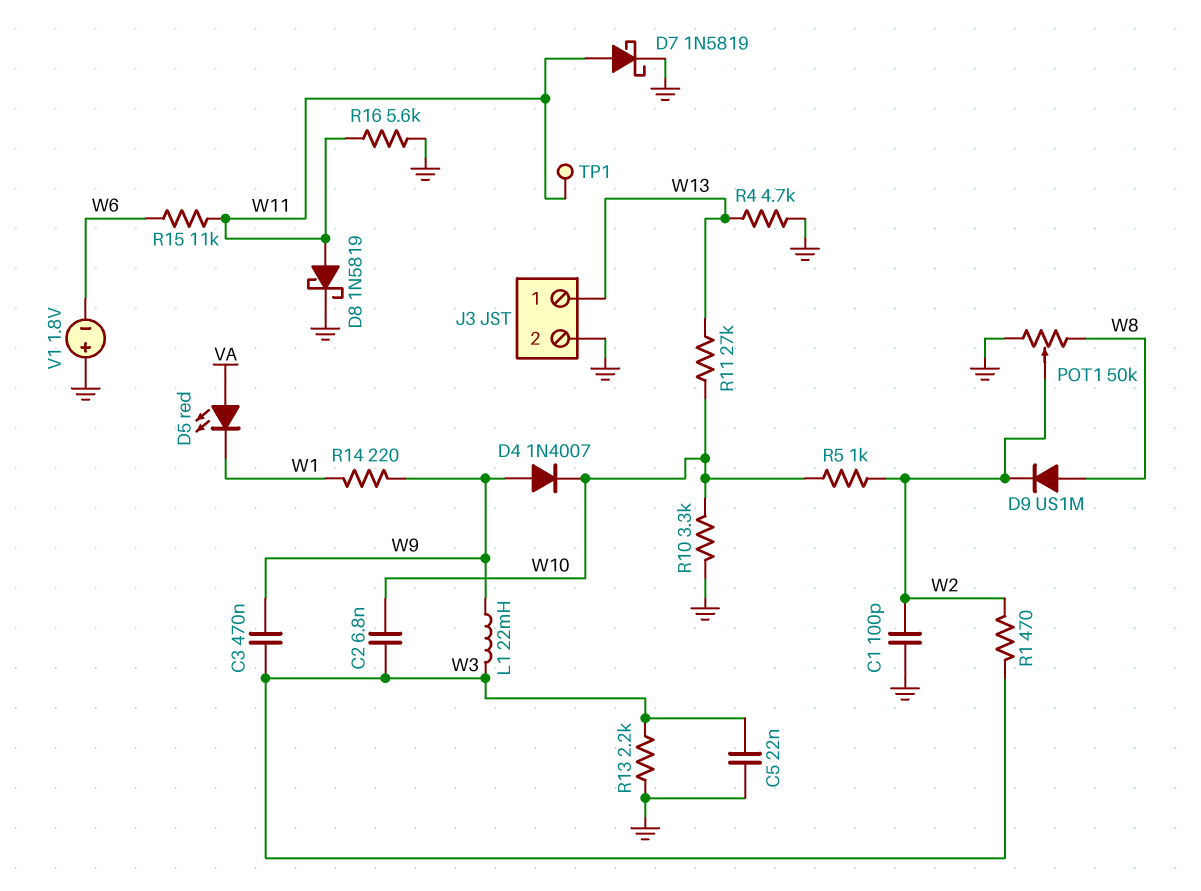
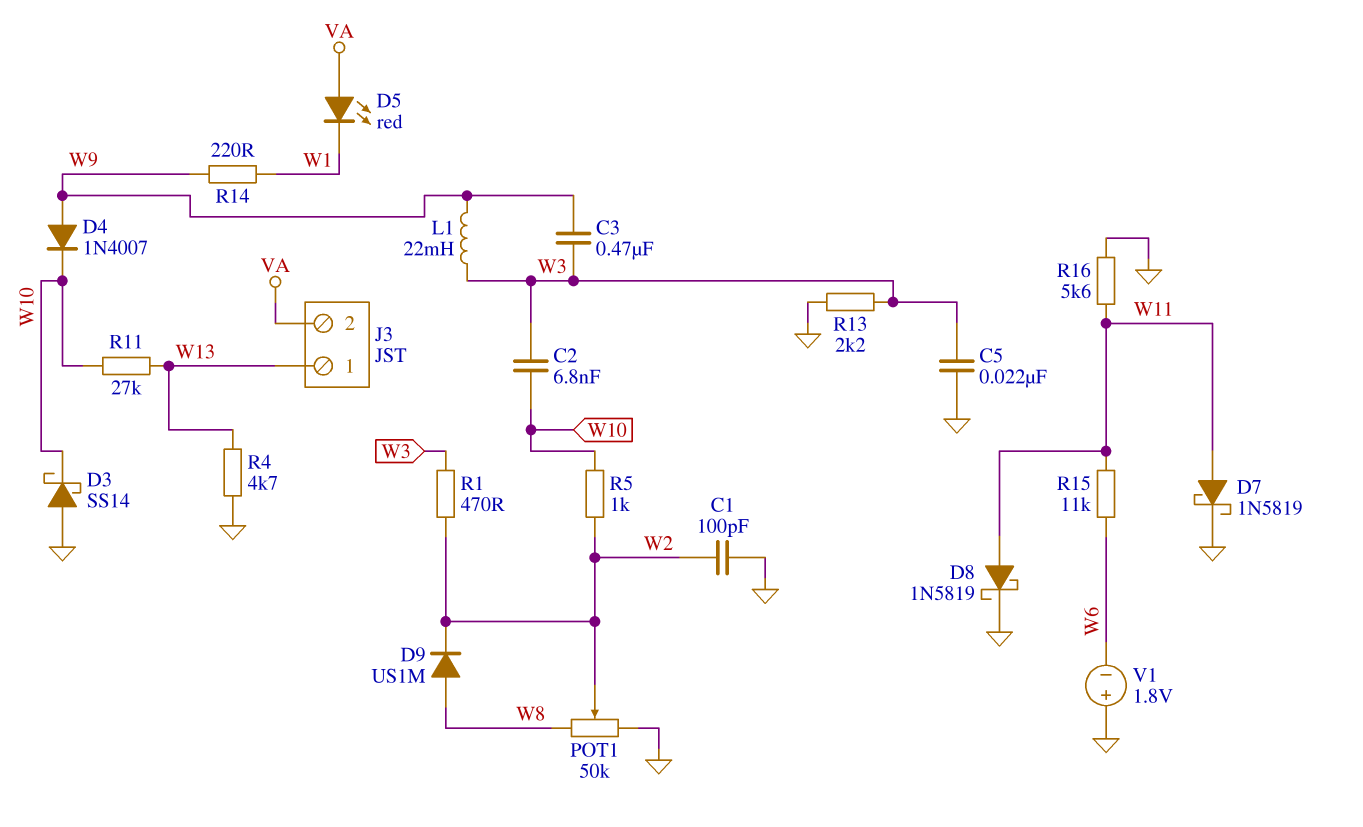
D3: none -> schottky SS14 (A GND, K W10)
J3 pin 2: GND -> VA
R10: 3.3k (GND, W10) -> none
TP1: test point (W11) -> none

